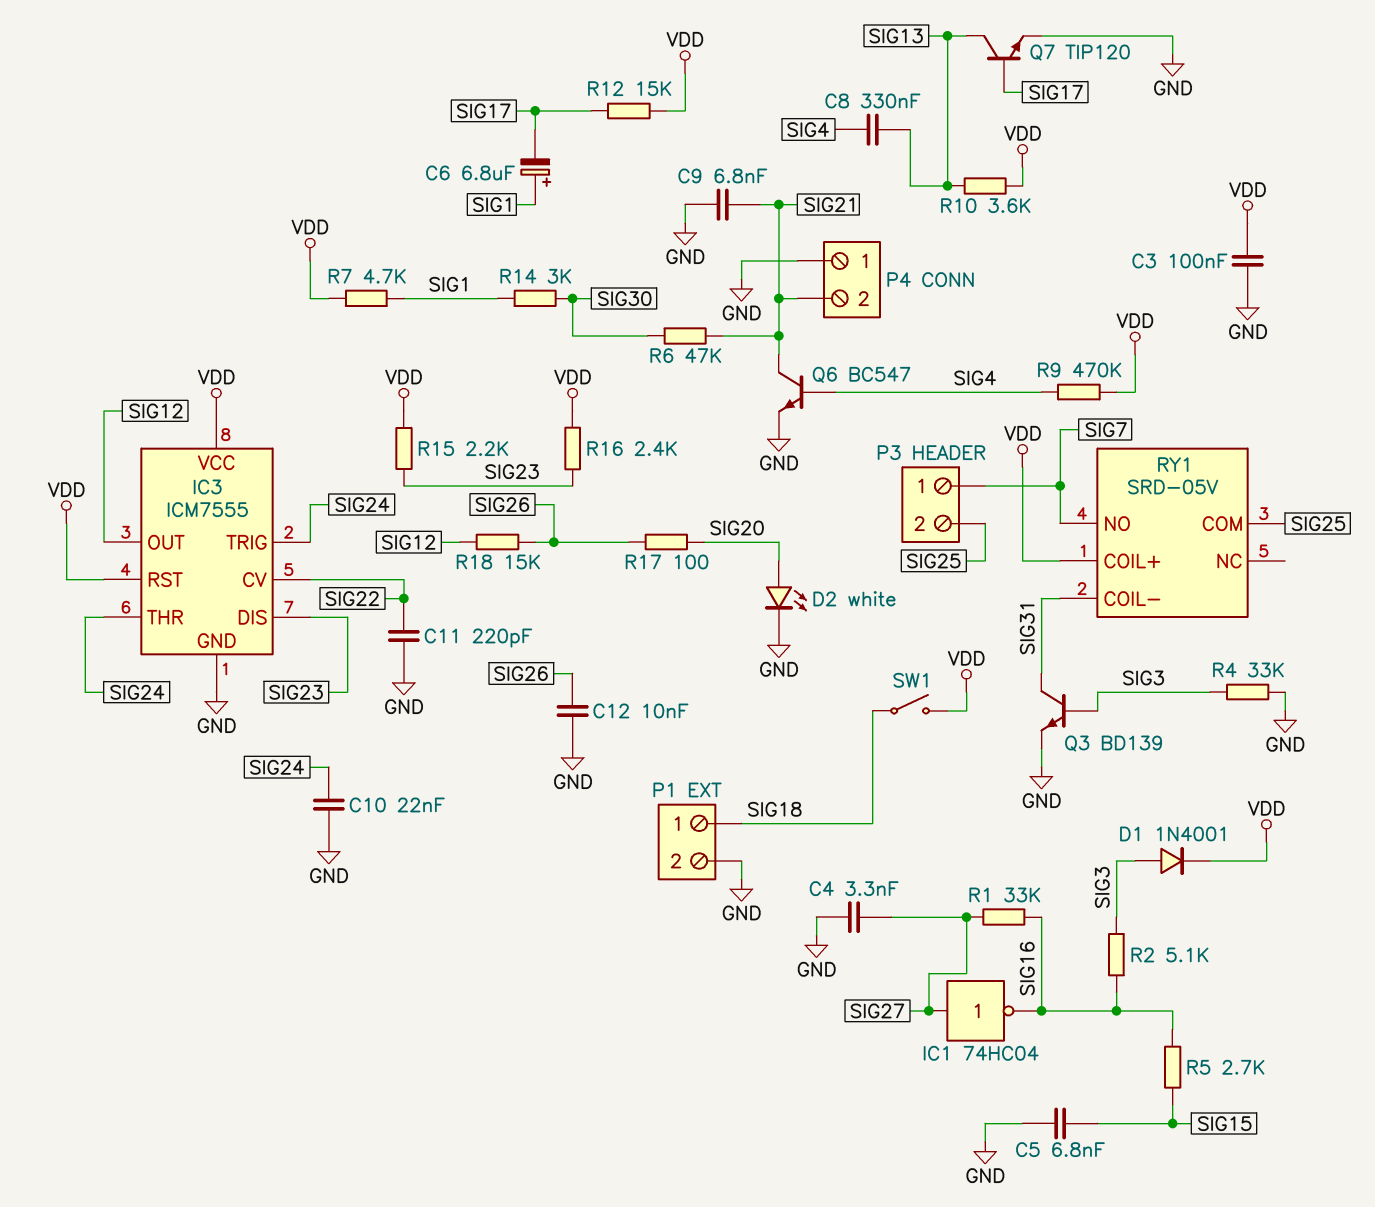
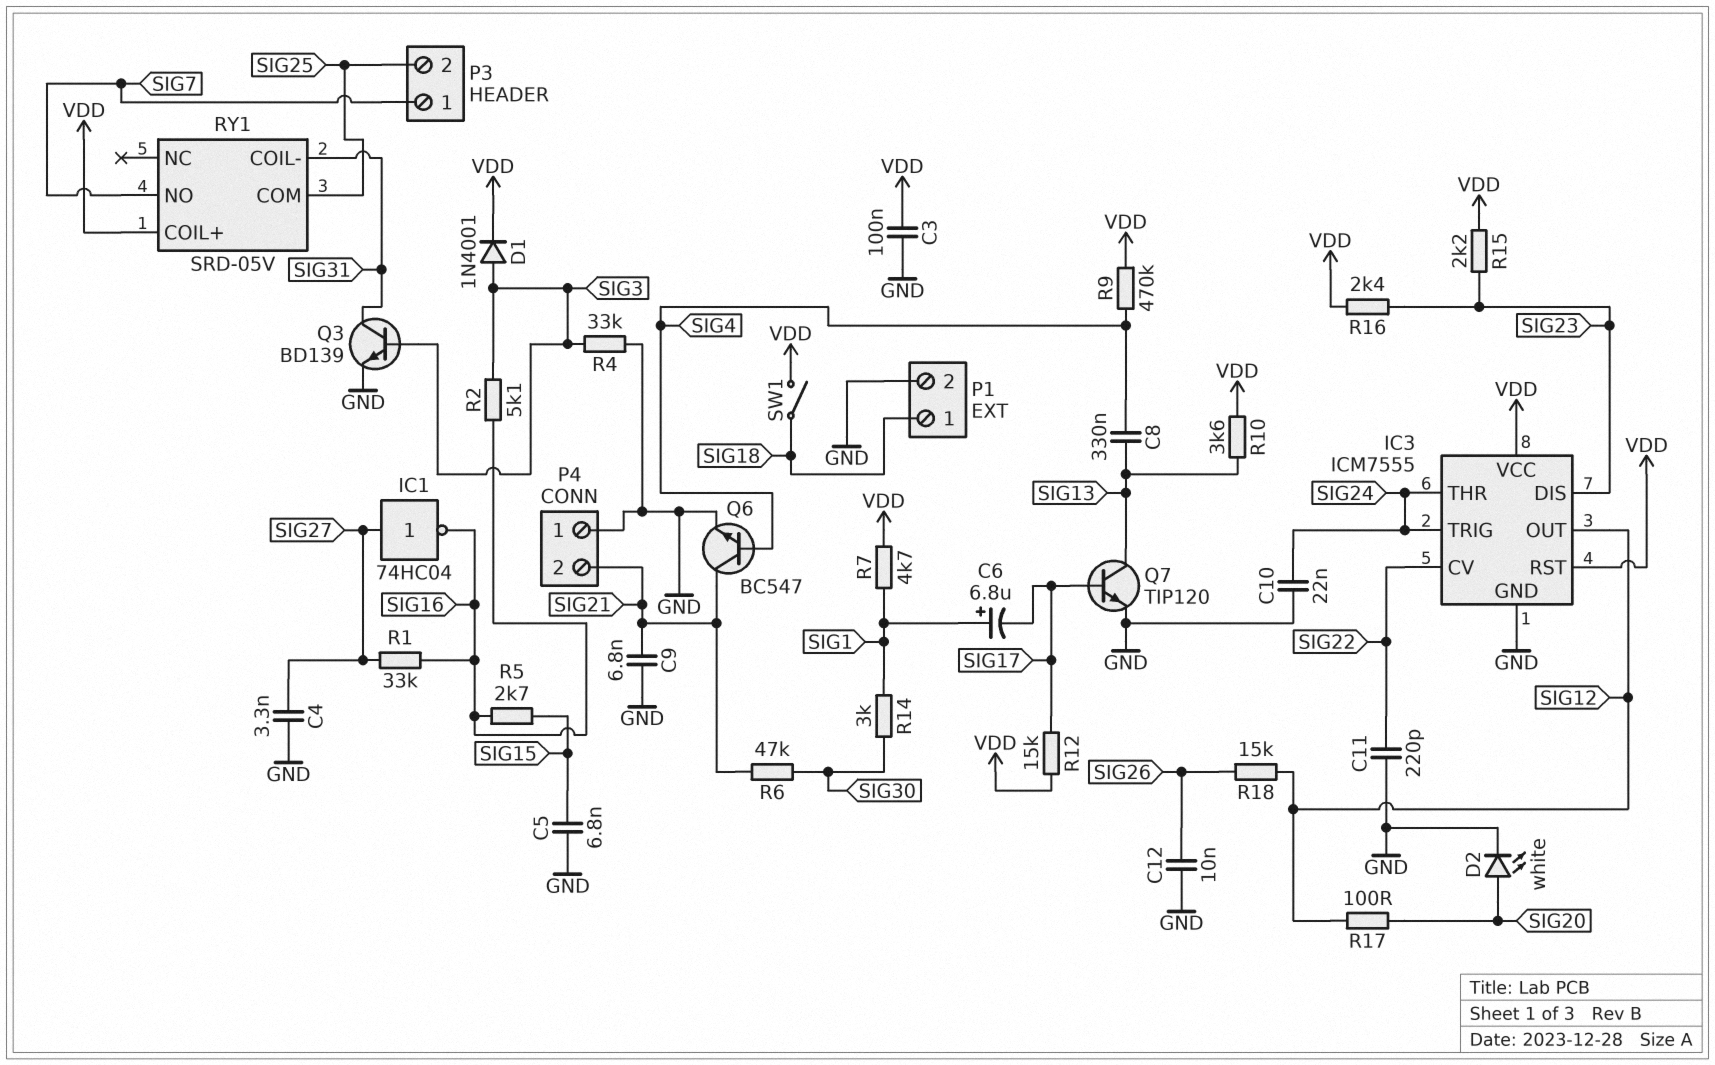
R17: 100 (SIG20, SIG26) -> 100 (SIG12, SIG20)

